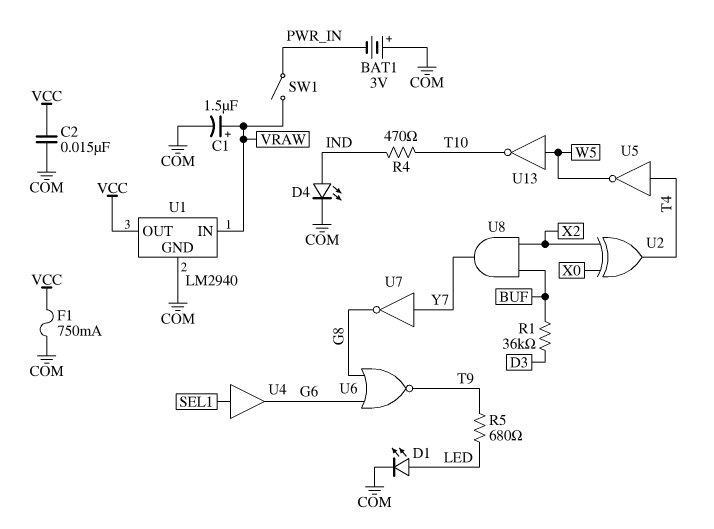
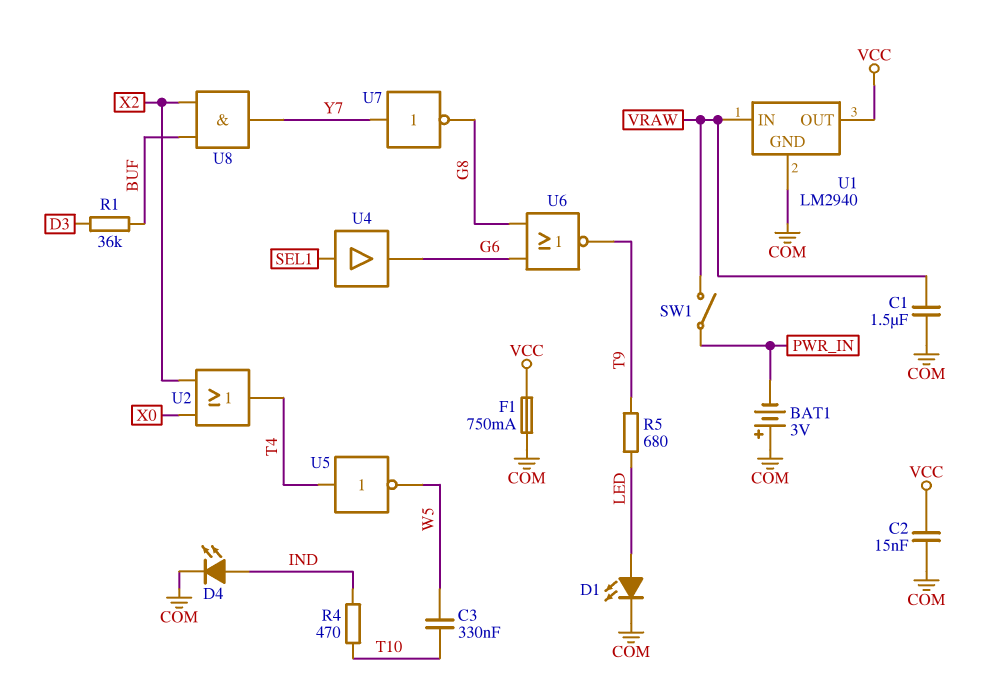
C1: 1.5uF (plus VRAW, minus COM) -> 1.5uF (COM, VRAW)
C3: none -> 330nF (T10, W5)
U2: XOR (in X0, in X2, out T4) -> OR (in X0, in X2, out T4)
U13: NOT (in W5, out T10) -> none

